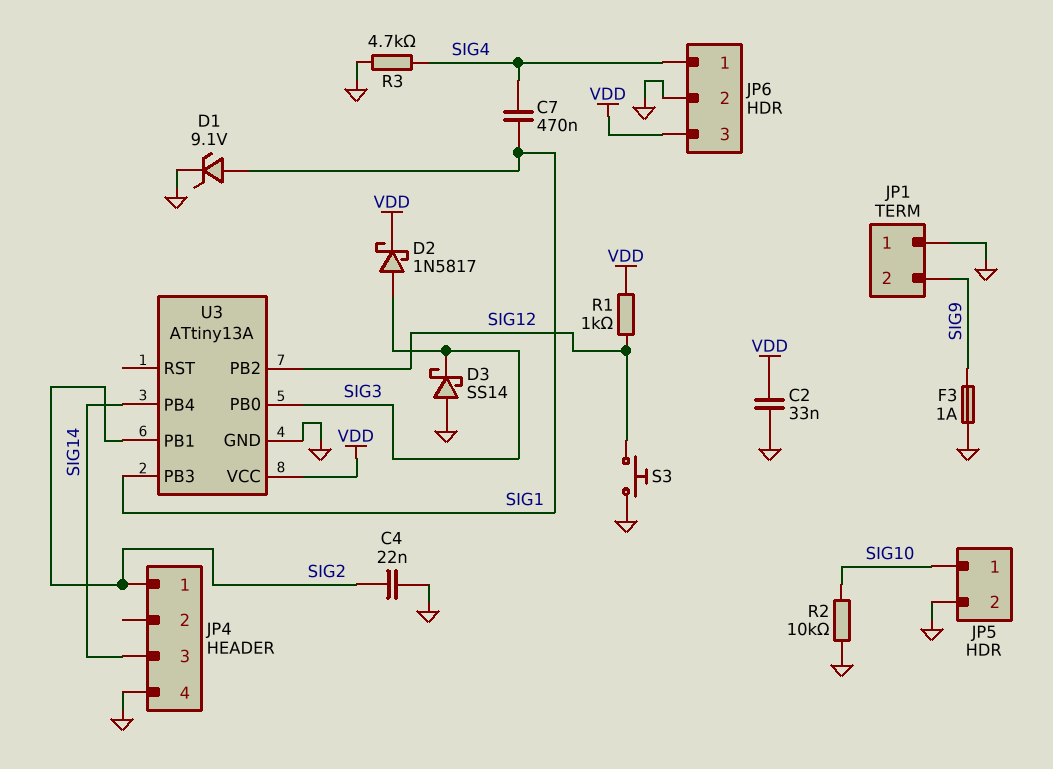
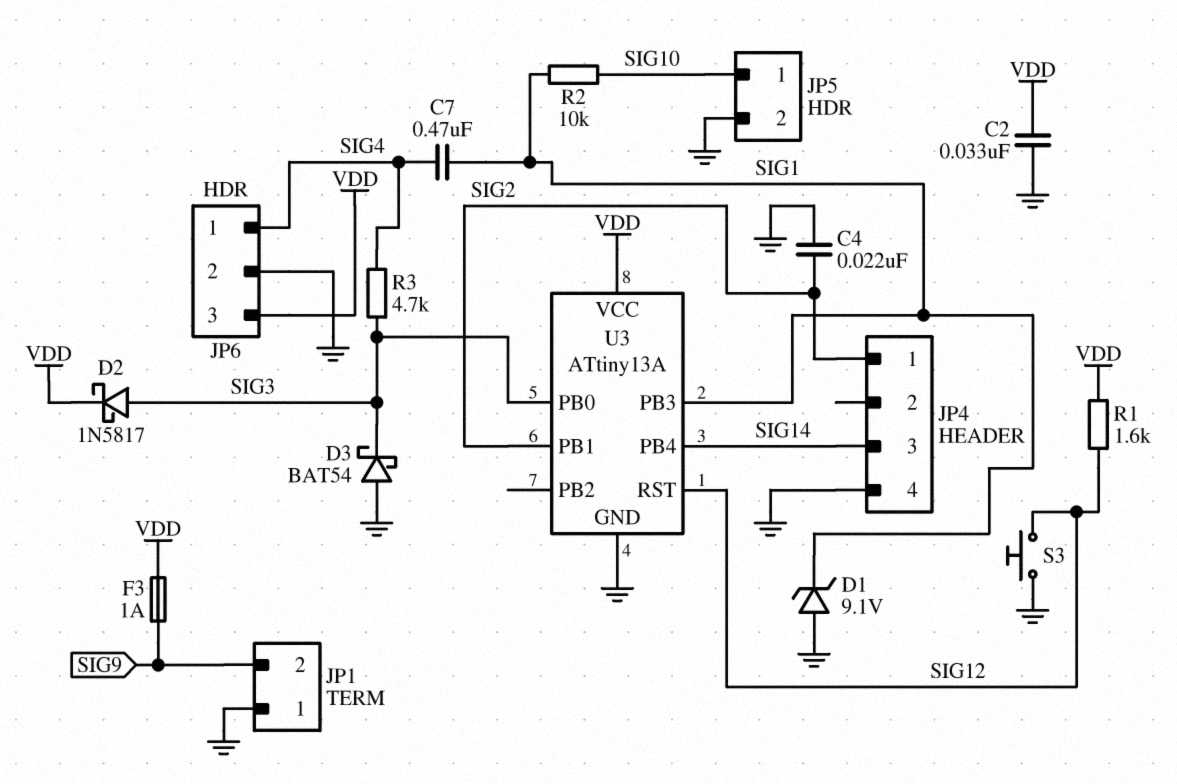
D1: zener 9.1V (A SIG1, K GND) -> zener 9.1V (A GND, K SIG1)
D3: schottky SS14 (A GND, K SIG3) -> schottky BAT54 (A GND, K SIG3)
F3: 1A (GND, SIG9) -> 1A (SIG9, VDD)
R1: 1k (SIG12, VDD) -> 1.6k (SIG12, VDD)
R2: 10k (GND, SIG10) -> 10k (SIG1, SIG10)
R3: 4.7k (GND, SIG4) -> 4.7k (SIG3, SIG4)
U3 pin PB2: SIG12 -> none
U3 pin RST: none -> SIG12

